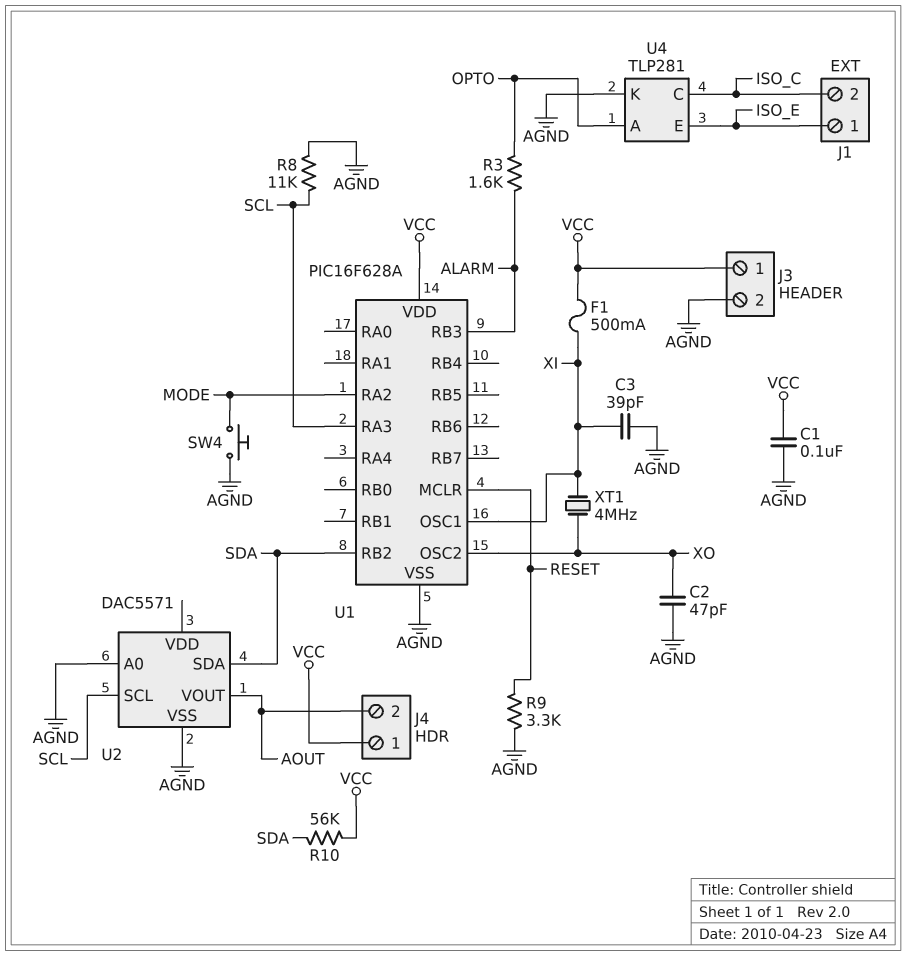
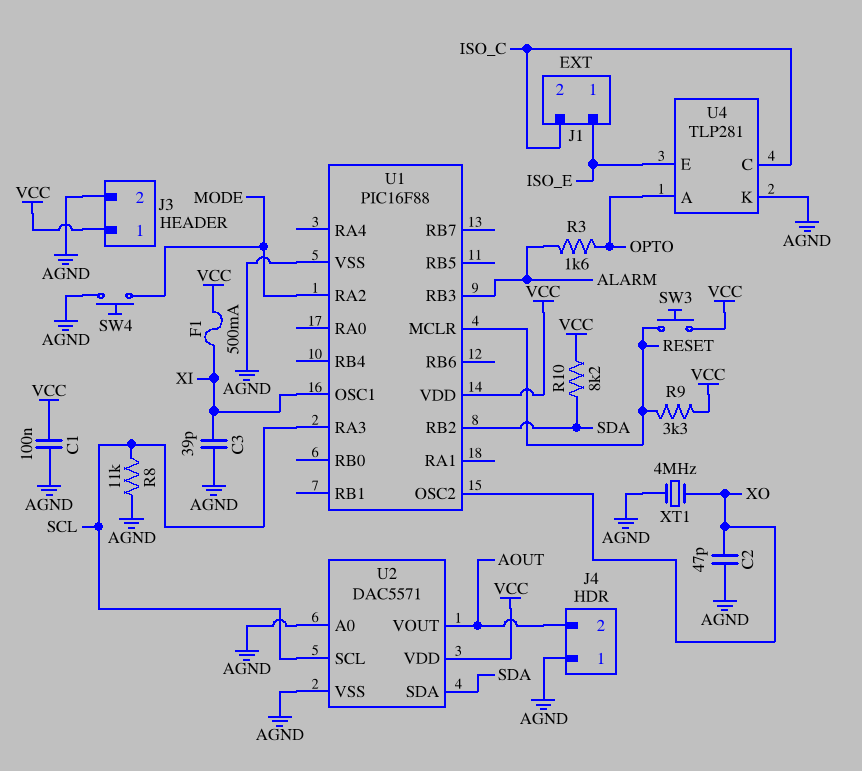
J4 pin 1: VCC -> AGND
R9: 3.3k (AGND, RESET) -> 3.3k (RESET, VCC)
R10: 56k (SDA, VCC) -> 8.2k (SDA, VCC)
SW3: none -> button (RESET, VCC)
U1: PIC16F628A -> PIC16F88
U2 pin VDD: none -> VCC
XT1: 4MHz (XI, XO) -> 4MHz (AGND, XO)

